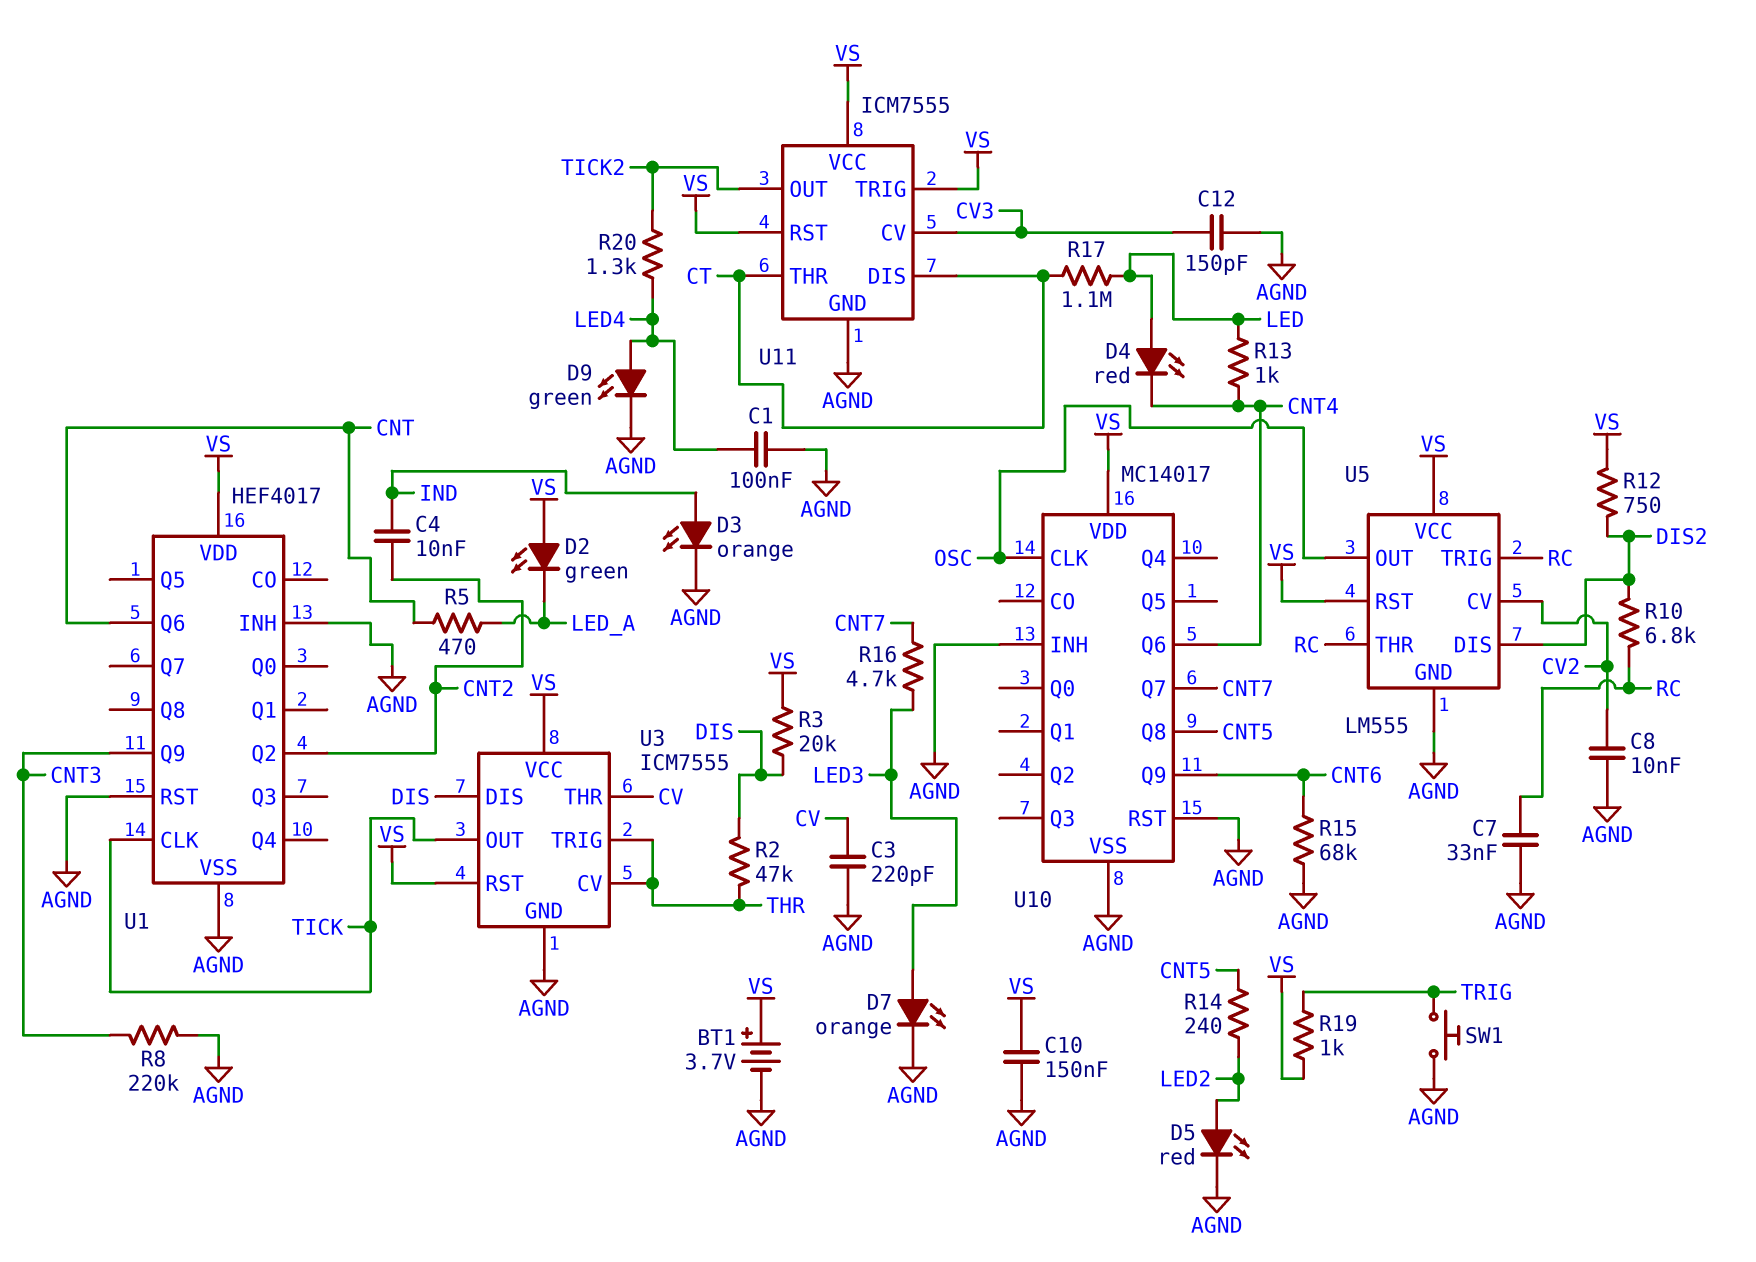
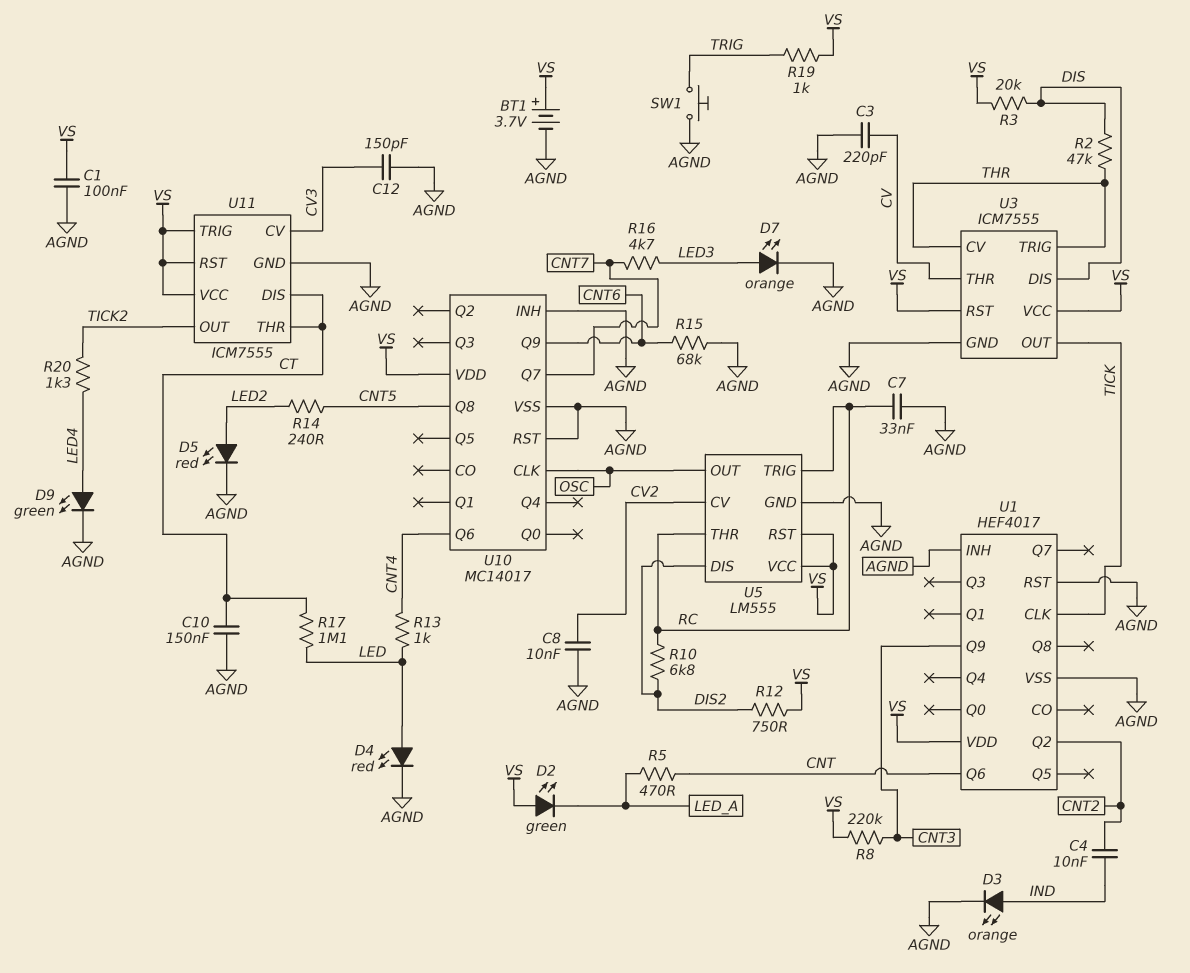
C1: 100nF (AGND, LED4) -> 100nF (AGND, VS)
C10: 150nF (AGND, VS) -> 150nF (AGND, CT)
D4: LED red (A LED, K CNT4) -> LED red (A LED, K AGND)
R8: 220k (AGND, CNT3) -> 220k (CNT3, VS)

